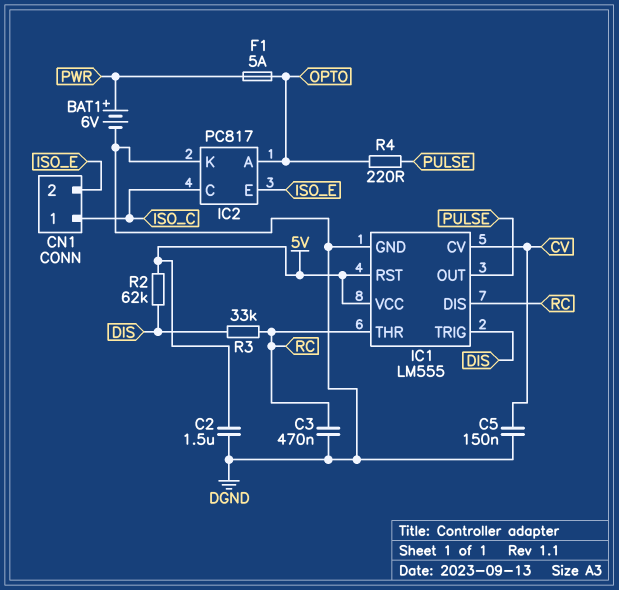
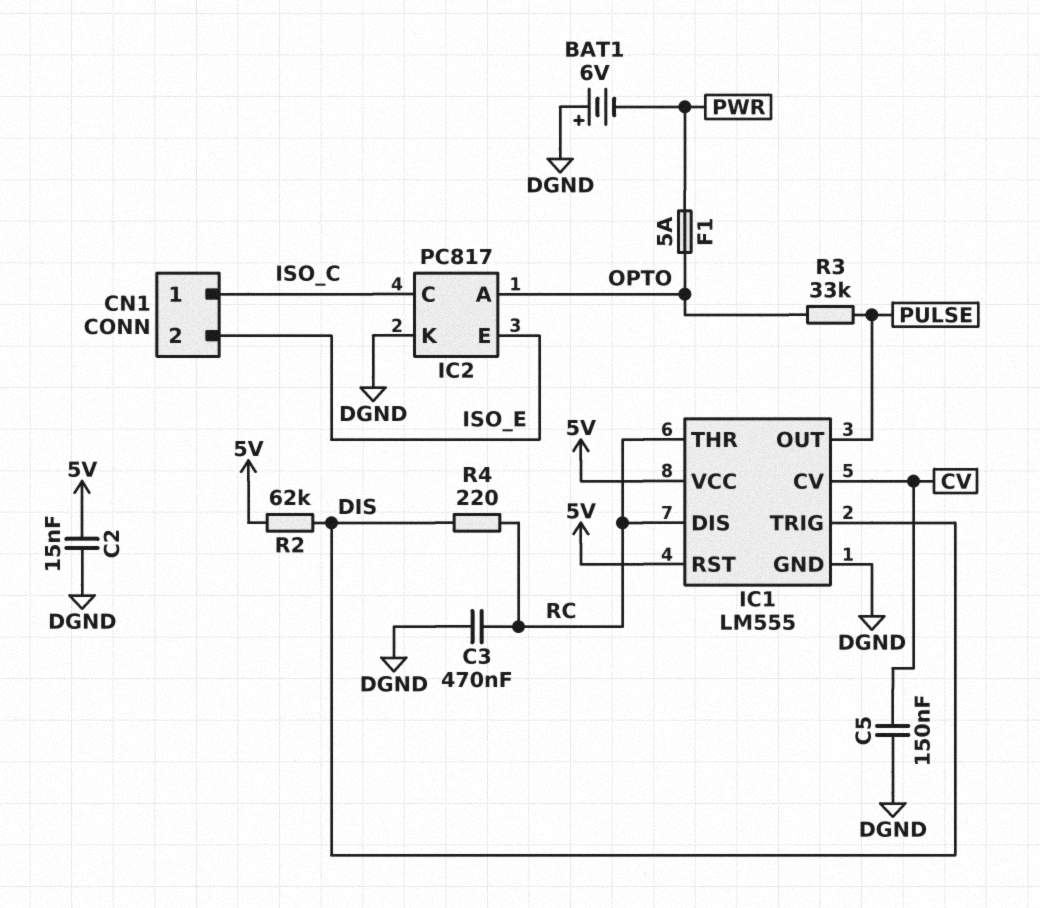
BAT1: 6V (plus PWR, minus DGND) -> 6V (plus DGND, minus PWR)
C2: 1.5uF (5V, DGND) -> 15nF (5V, DGND)
R3: 33k (DIS, RC) -> 33k (OPTO, PULSE)
R4: 220 (OPTO, PULSE) -> 220 (DIS, RC)

